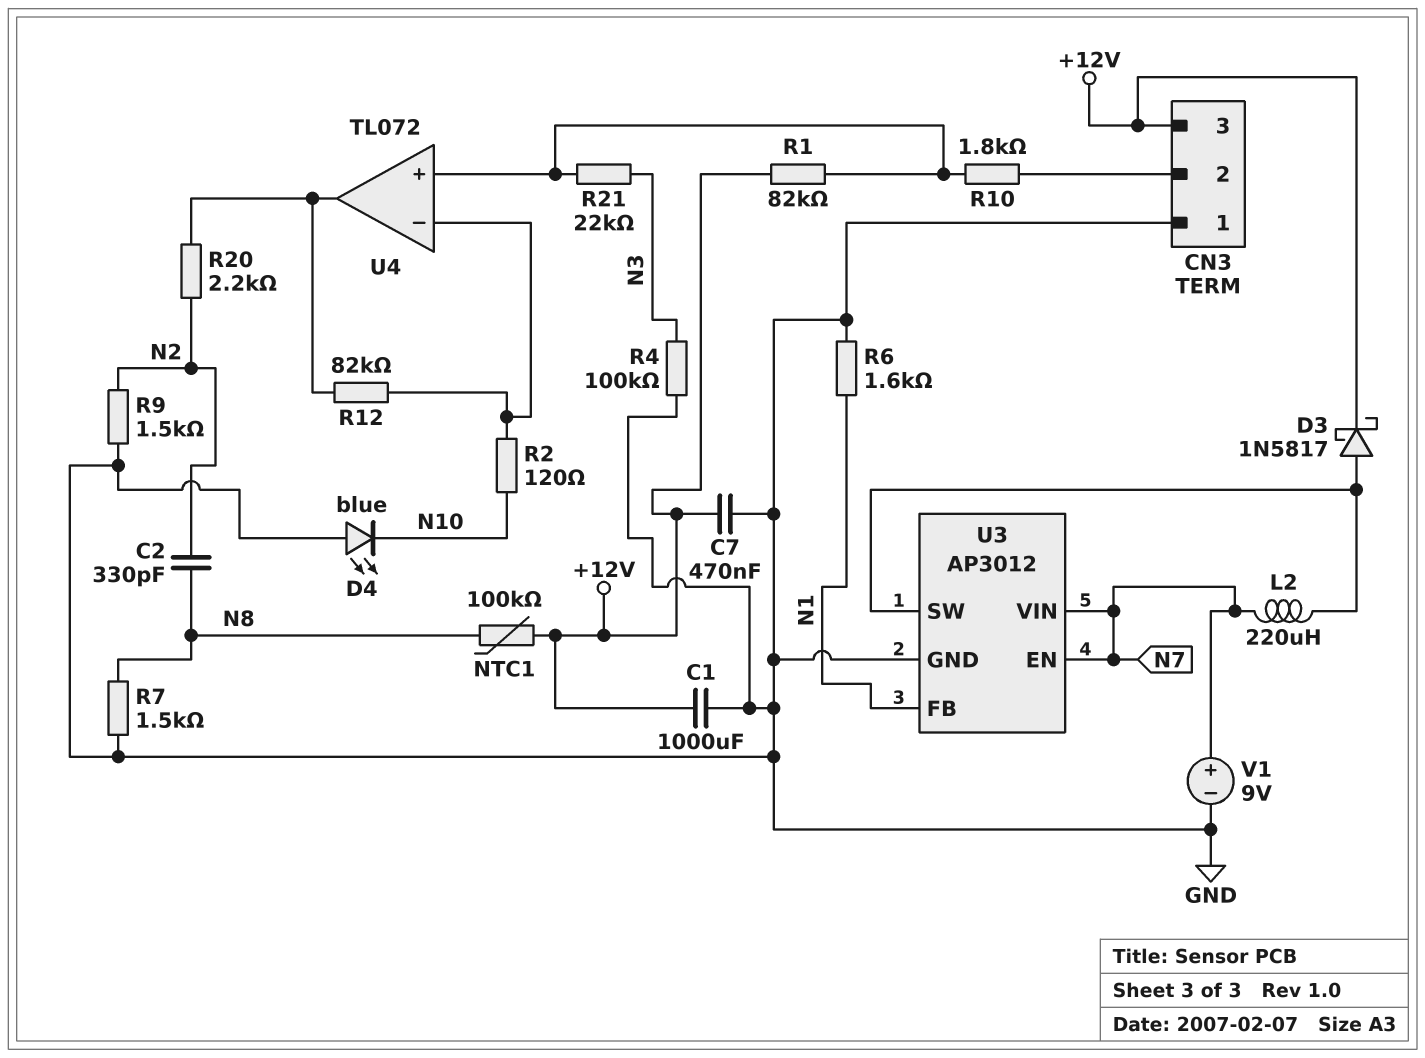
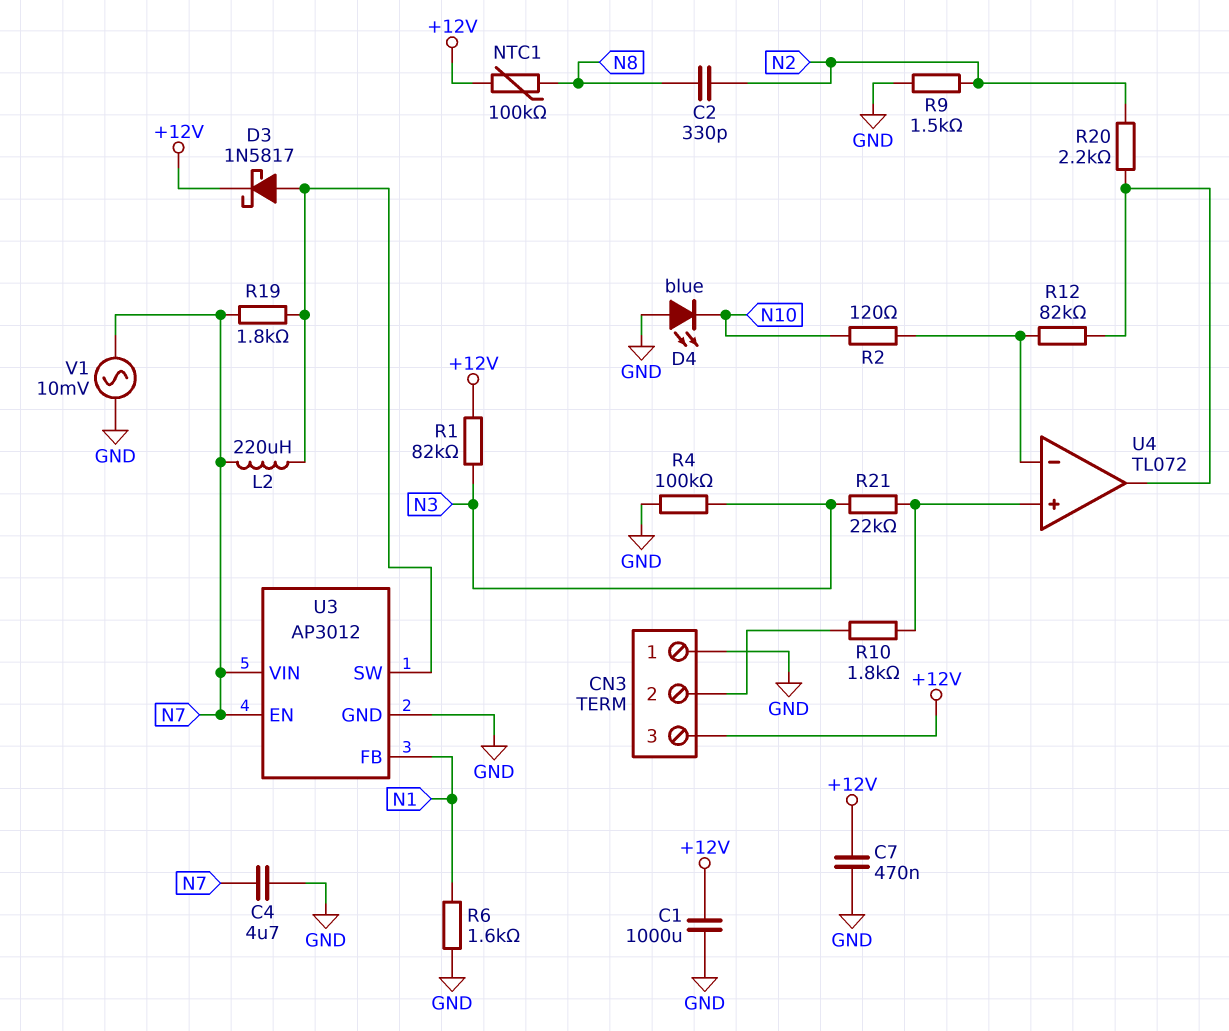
C4: none -> 4.7uF (GND, N7)
R1: 82k (+12V, U4/in+) -> 82k (+12V, N3)
R7: 1.5k (GND, N8) -> none
R19: none -> 1.8k (N7, U3/SW)
V1: 9V (plus N7, minus GND) -> AC 10mV (GND, N7)

